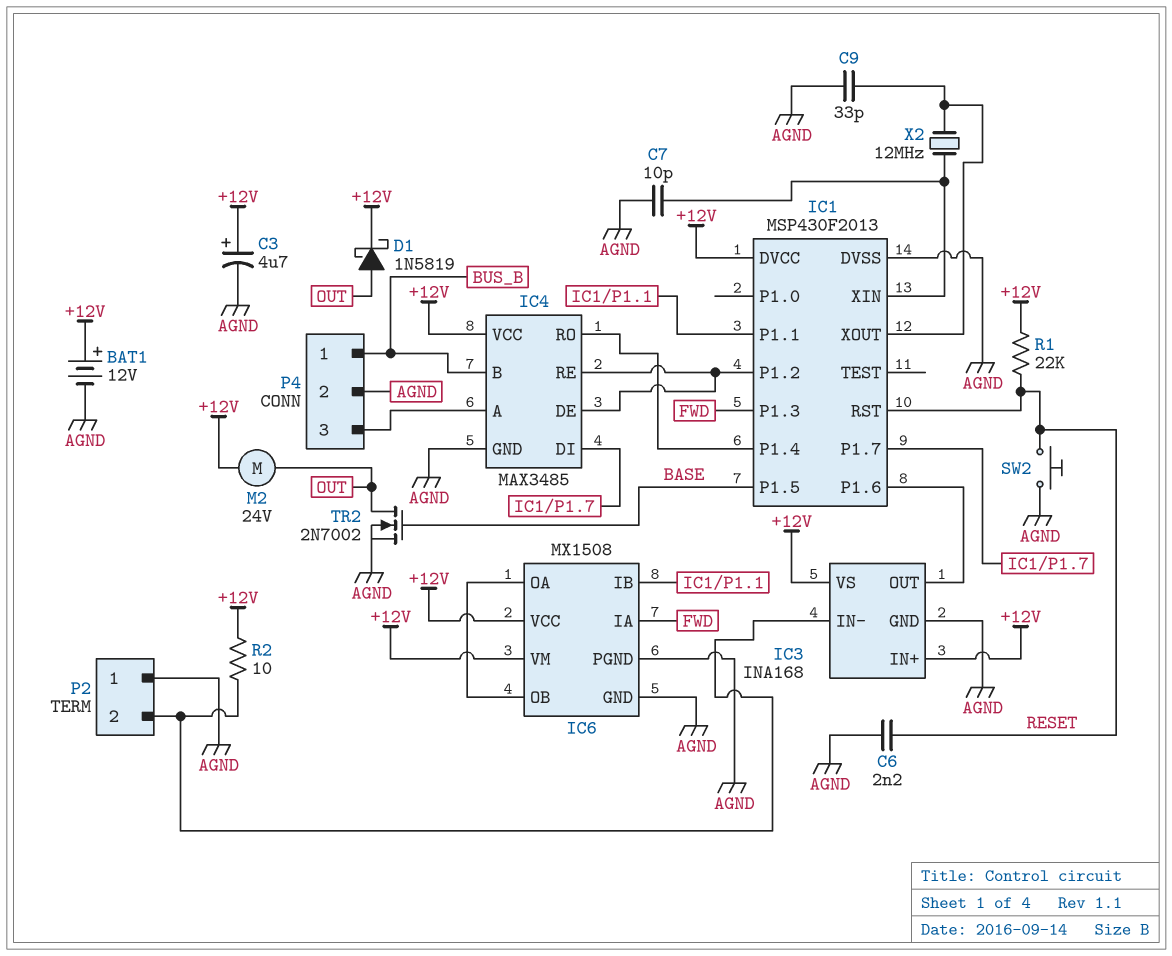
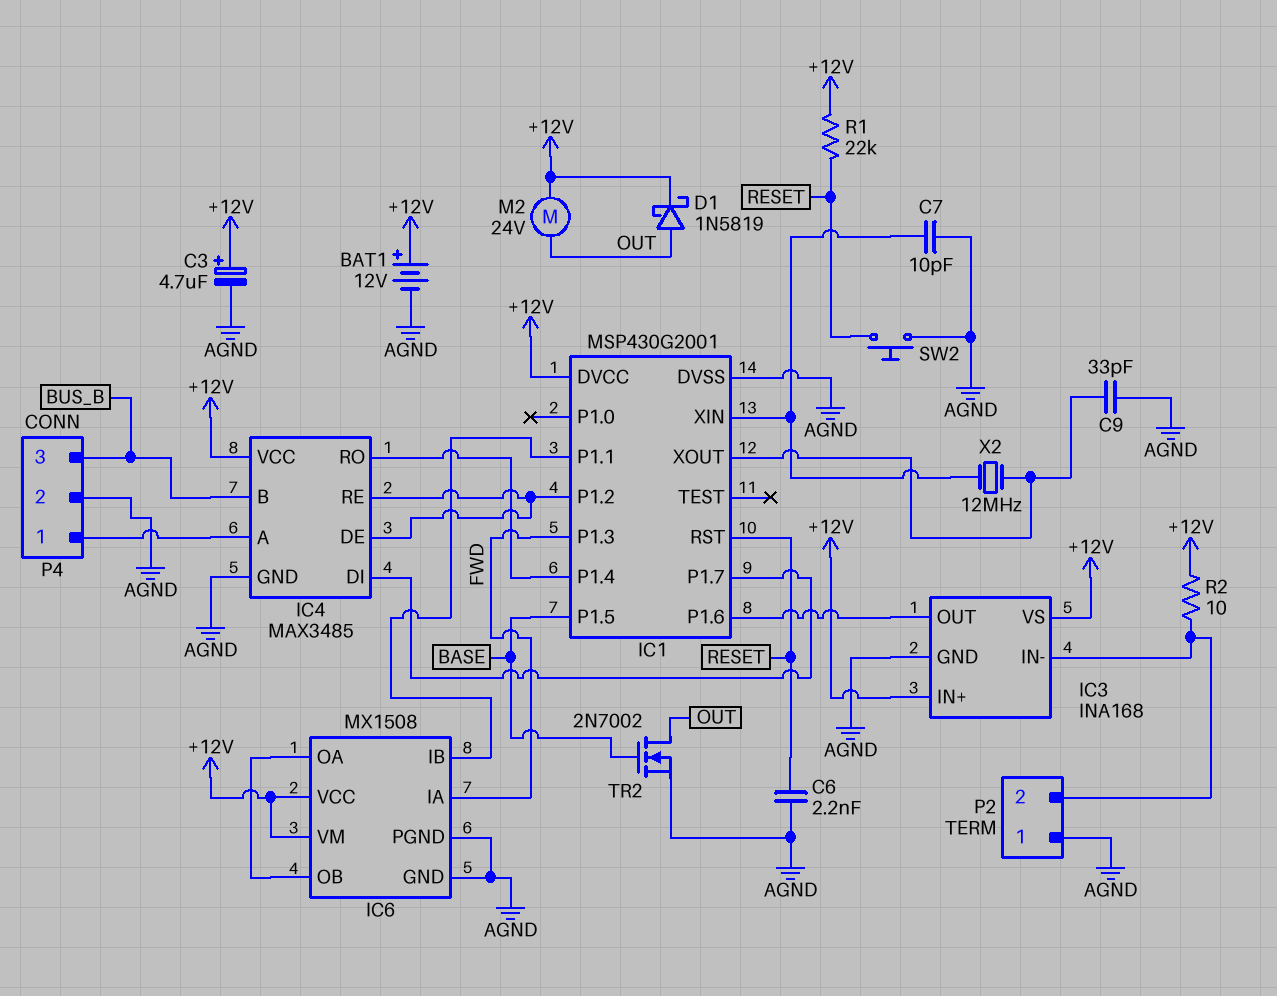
IC1: MSP430F2013 -> MSP430G2001
P4 pin 1: BUS_B -> IC4/A
P4 pin 3: IC4/A -> BUS_B

